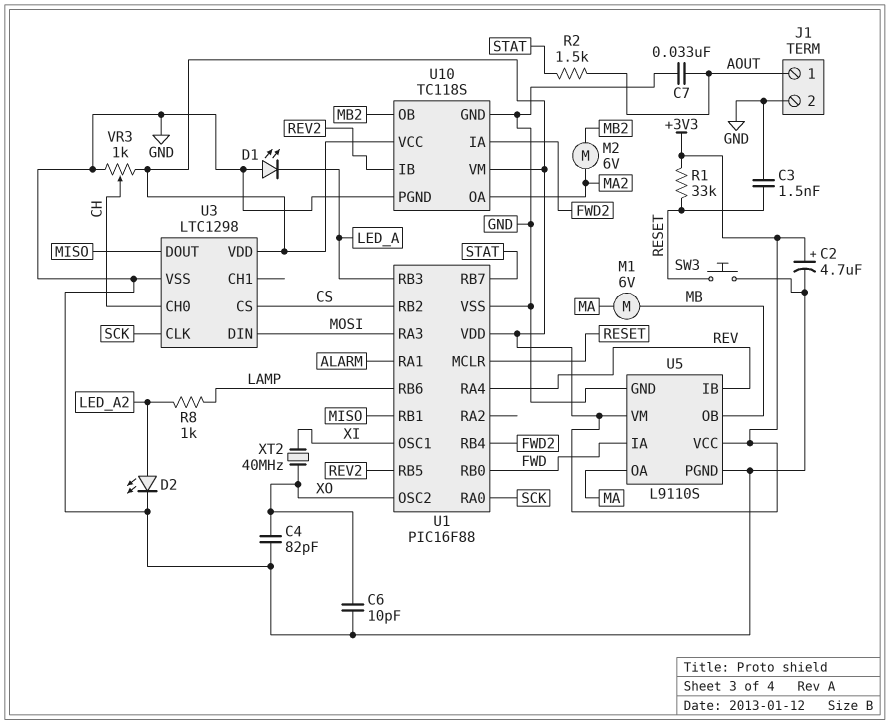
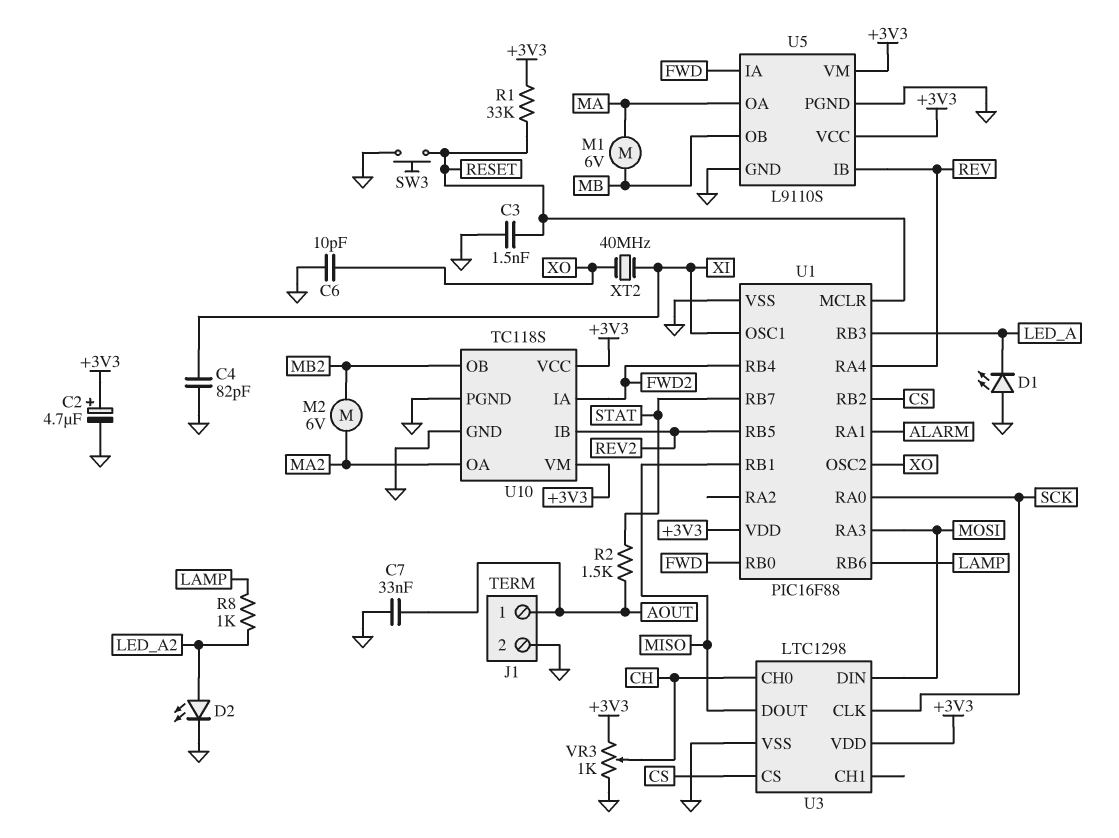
C4: 82pF (GND, XO) -> 82pF (GND, XI)

